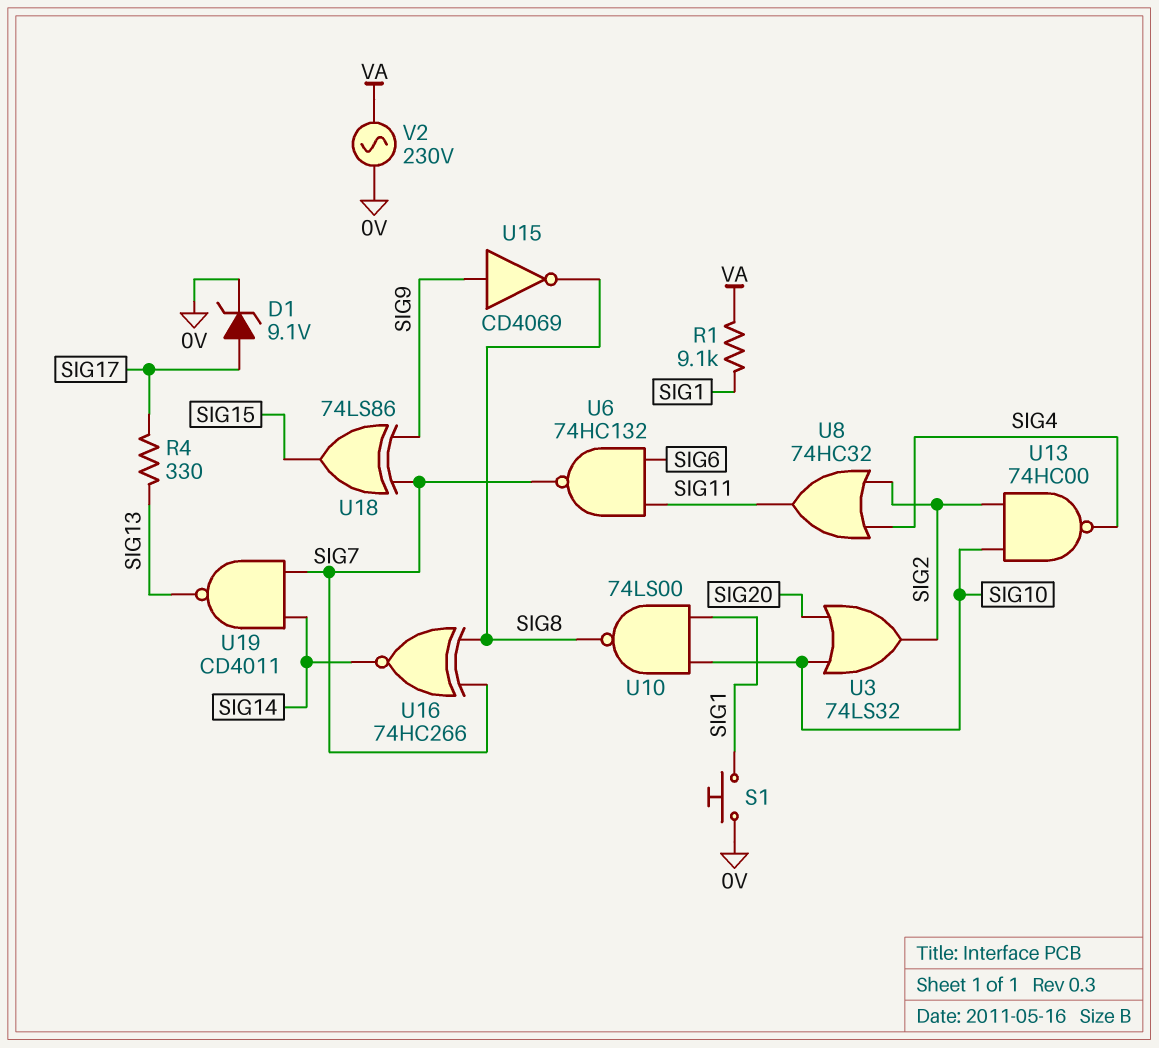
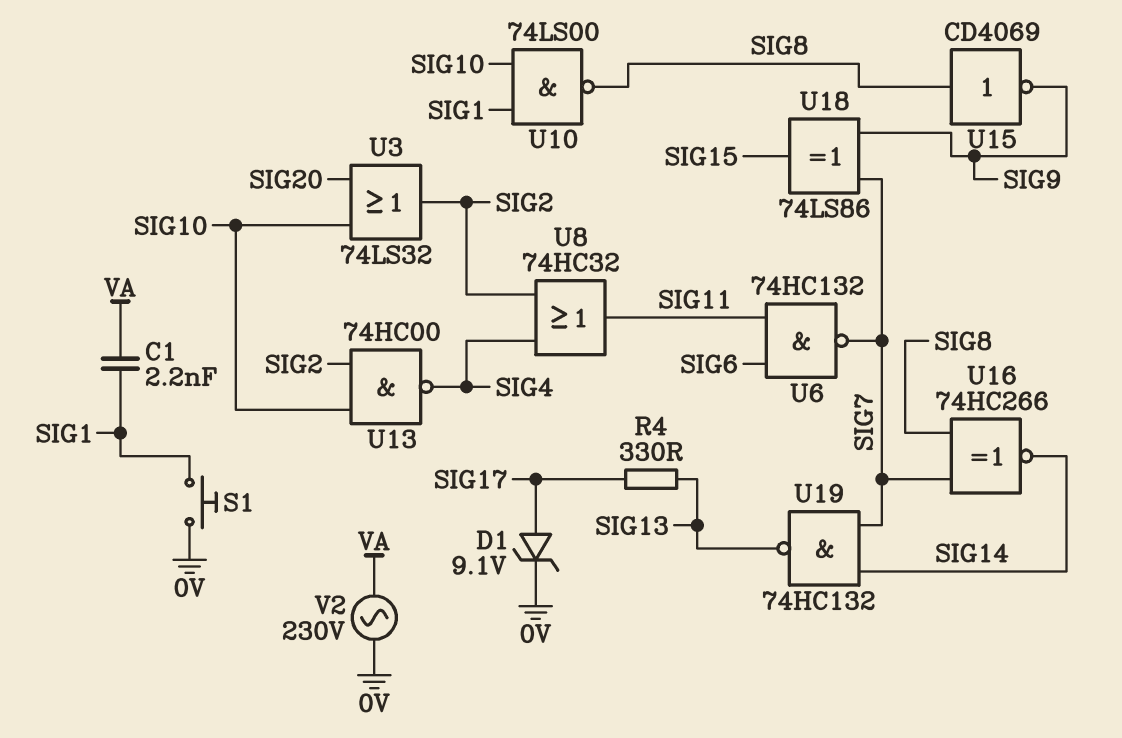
C1: none -> 2.2nF (SIG1, VA)
R1: 9.1k (SIG1, VA) -> none
U15: NOT CD4069 (in SIG9, out SIG8) -> NOT CD4069 (in SIG8, out SIG9)
U19: NAND CD4011 (in SIG7, in SIG14, out SIG13) -> NAND 74HC132 (in SIG7, in SIG14, out SIG13)

